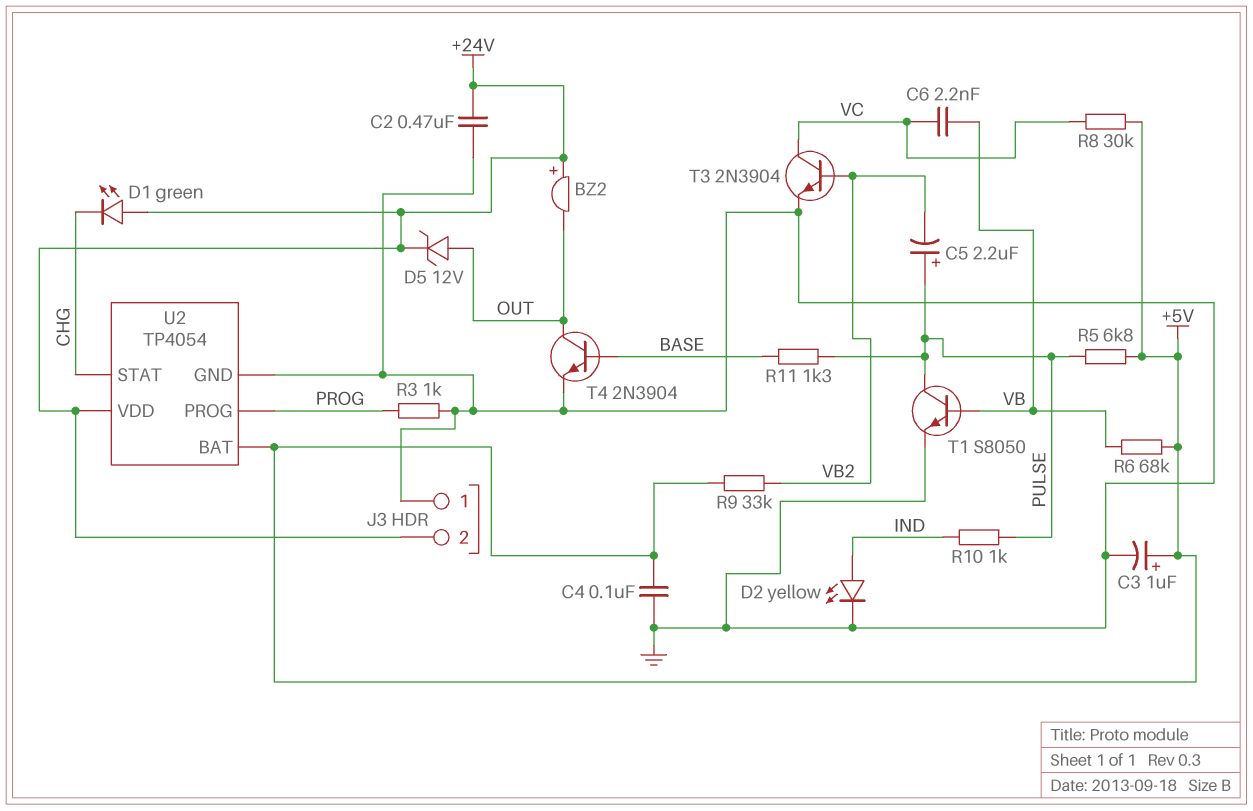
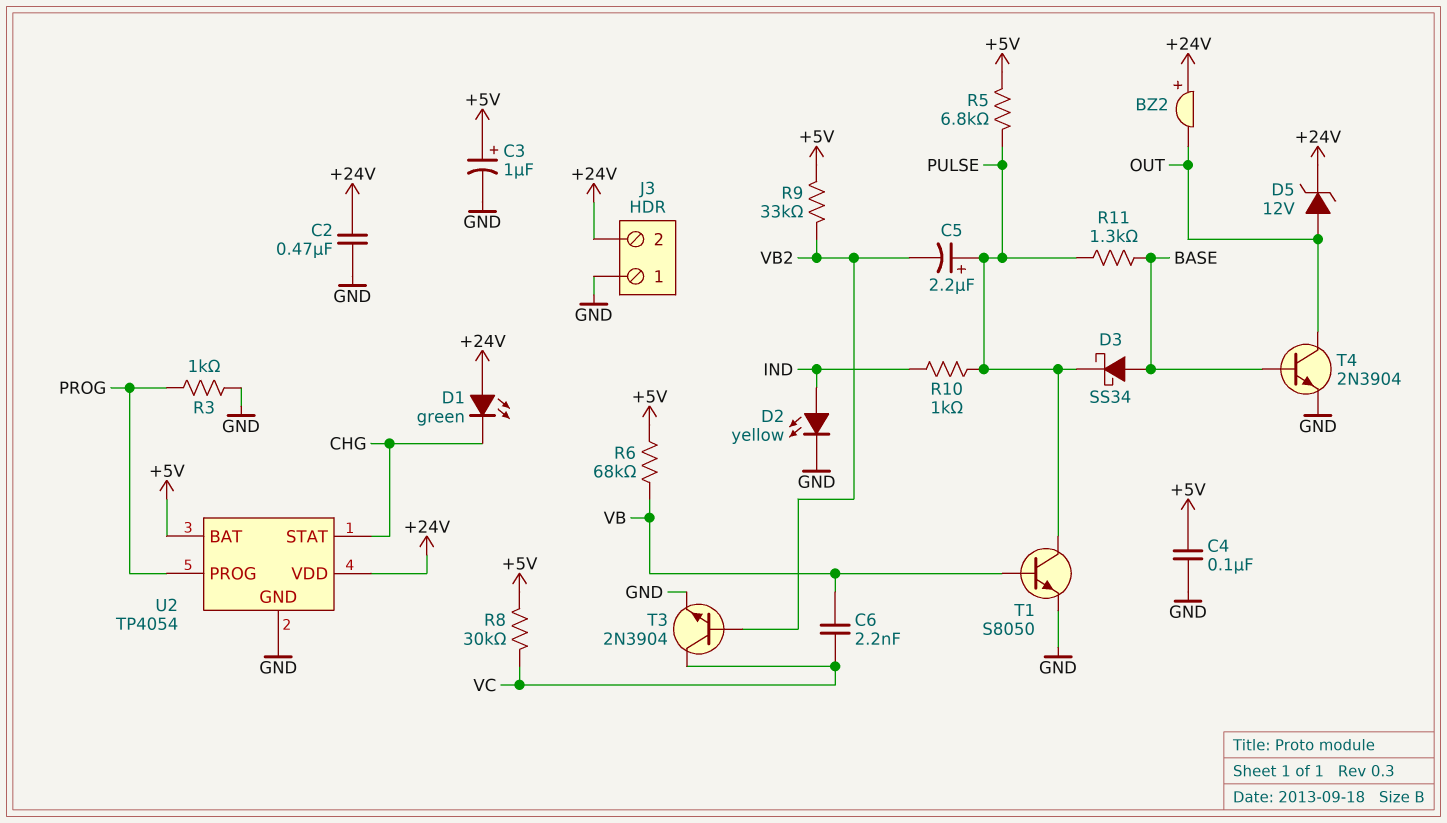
D3: none -> schottky SS34 (A BASE, K PULSE)

